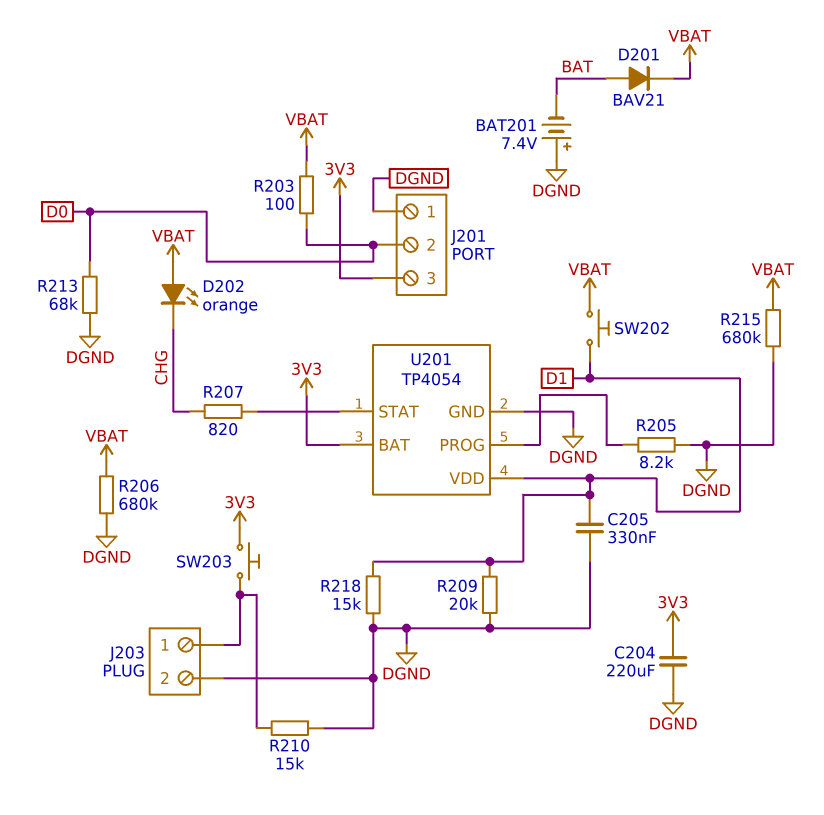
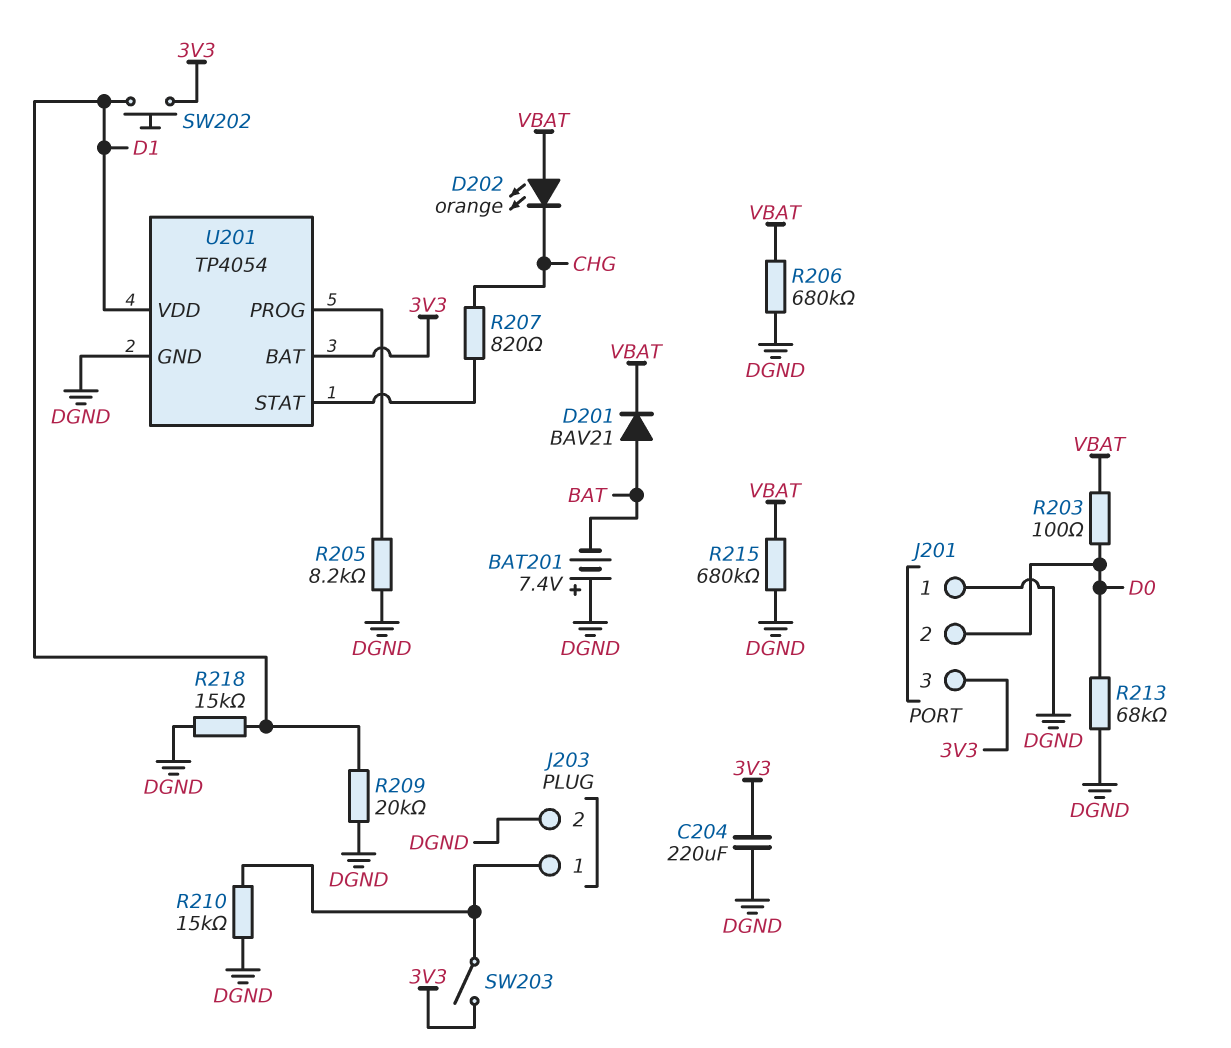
C205: 330nF (D1, DGND) -> none
SW202: button (D1, VBAT) -> button (3V3, D1)
SW203: button (3V3, J203/1) -> switch (3V3, J203/1)

